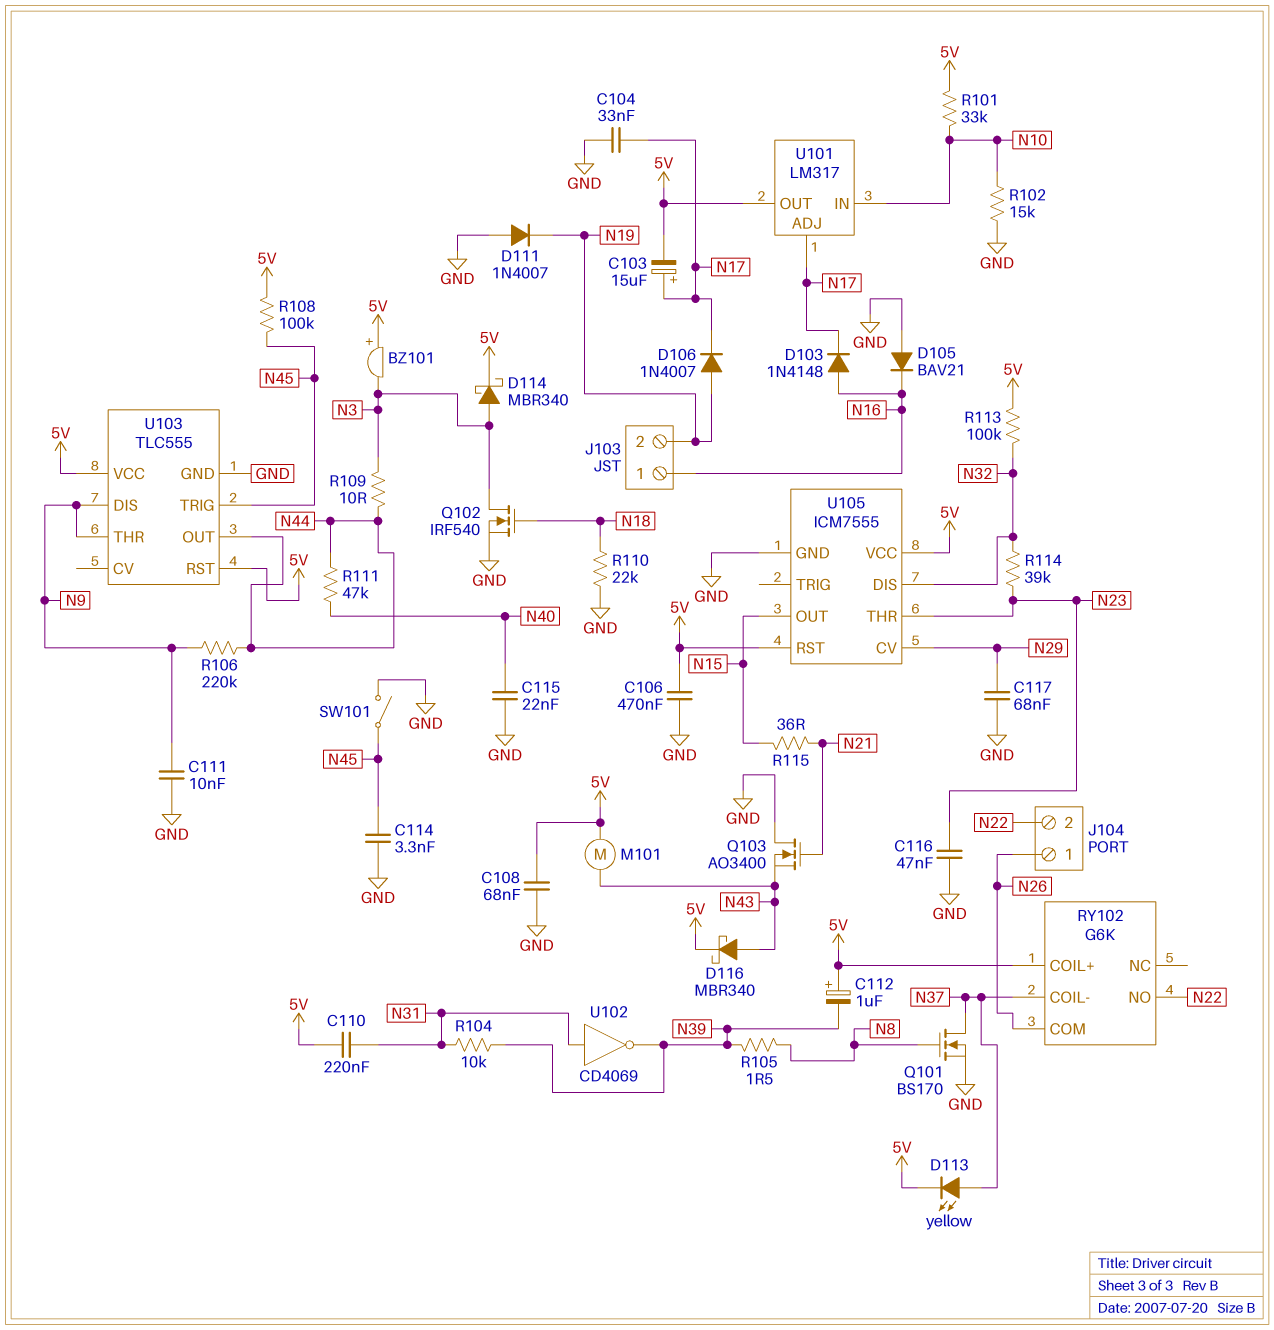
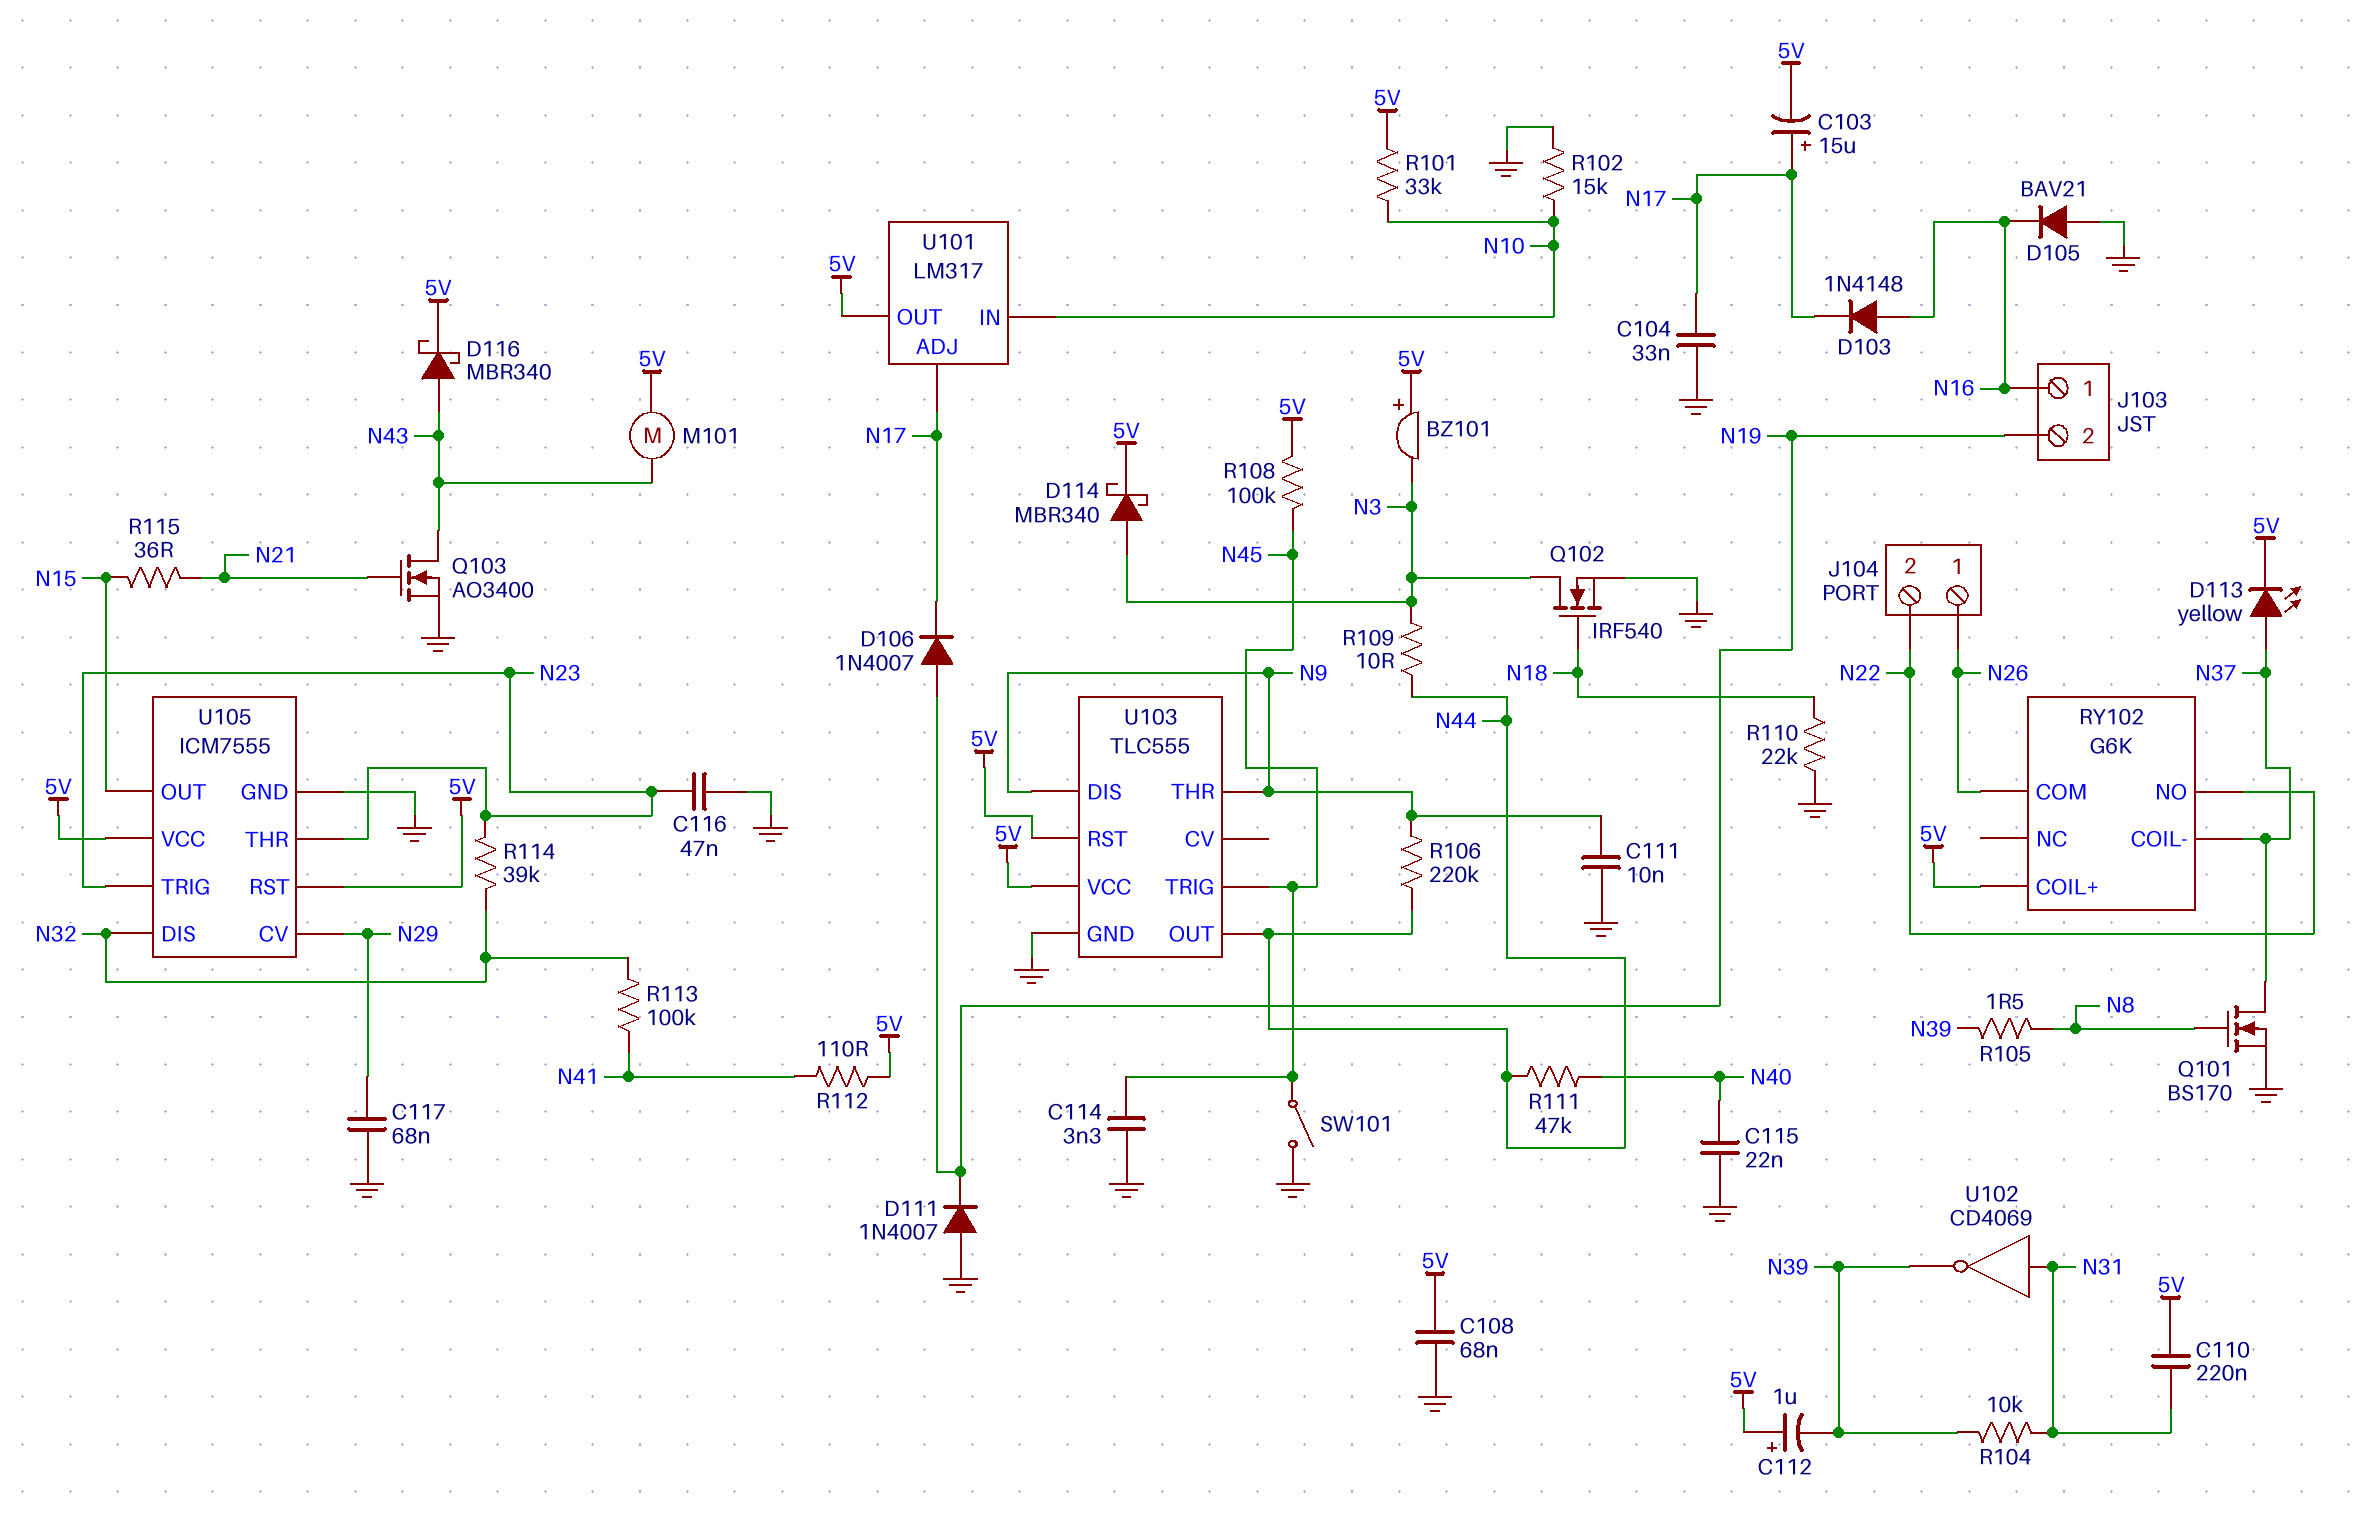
C106: 470nF (5V, GND) -> none
Q103: NMOS AO3400 (G N21, D GND, S N43) -> NMOS AO3400 (G N21, D N43, S GND)
R112: none -> 110 (5V, N41)
R113: 100k (5V, N32) -> 100k (N32, N41)
U105 pin TRIG: none -> N23

